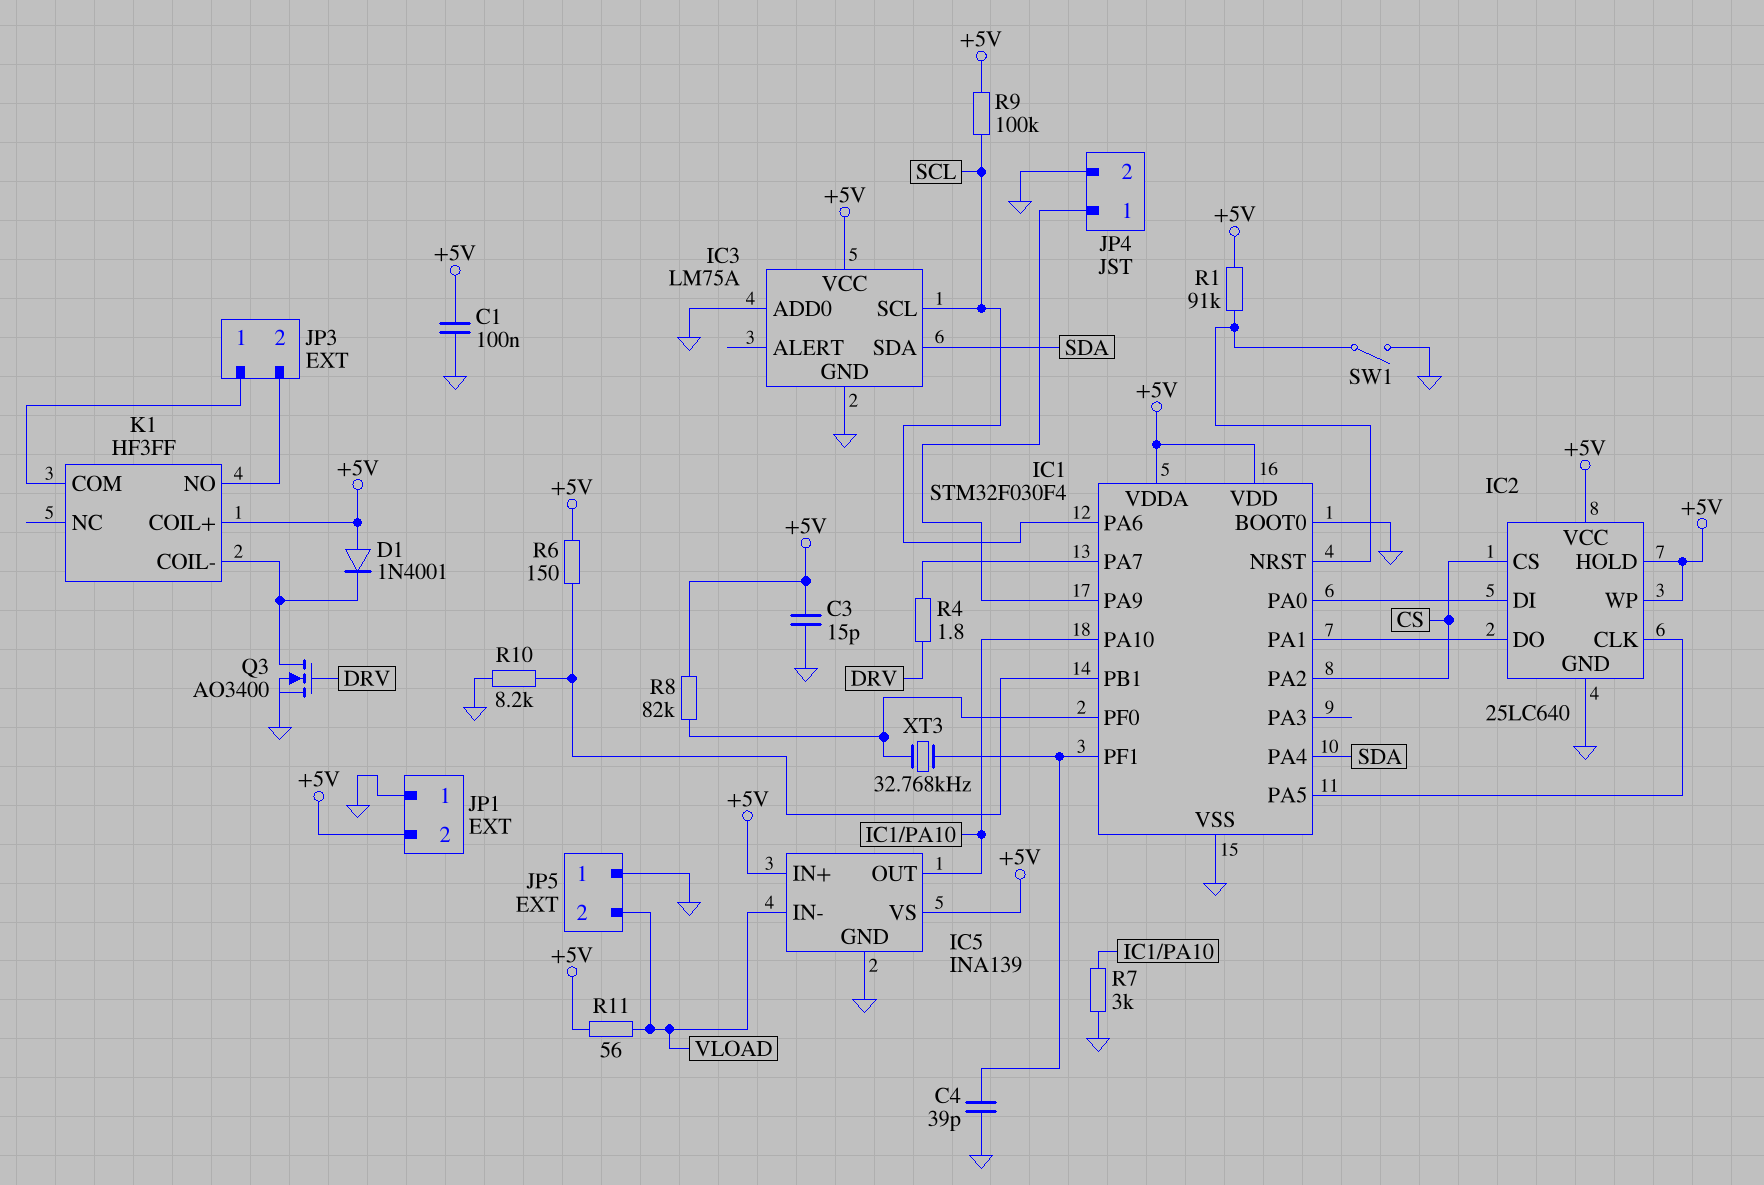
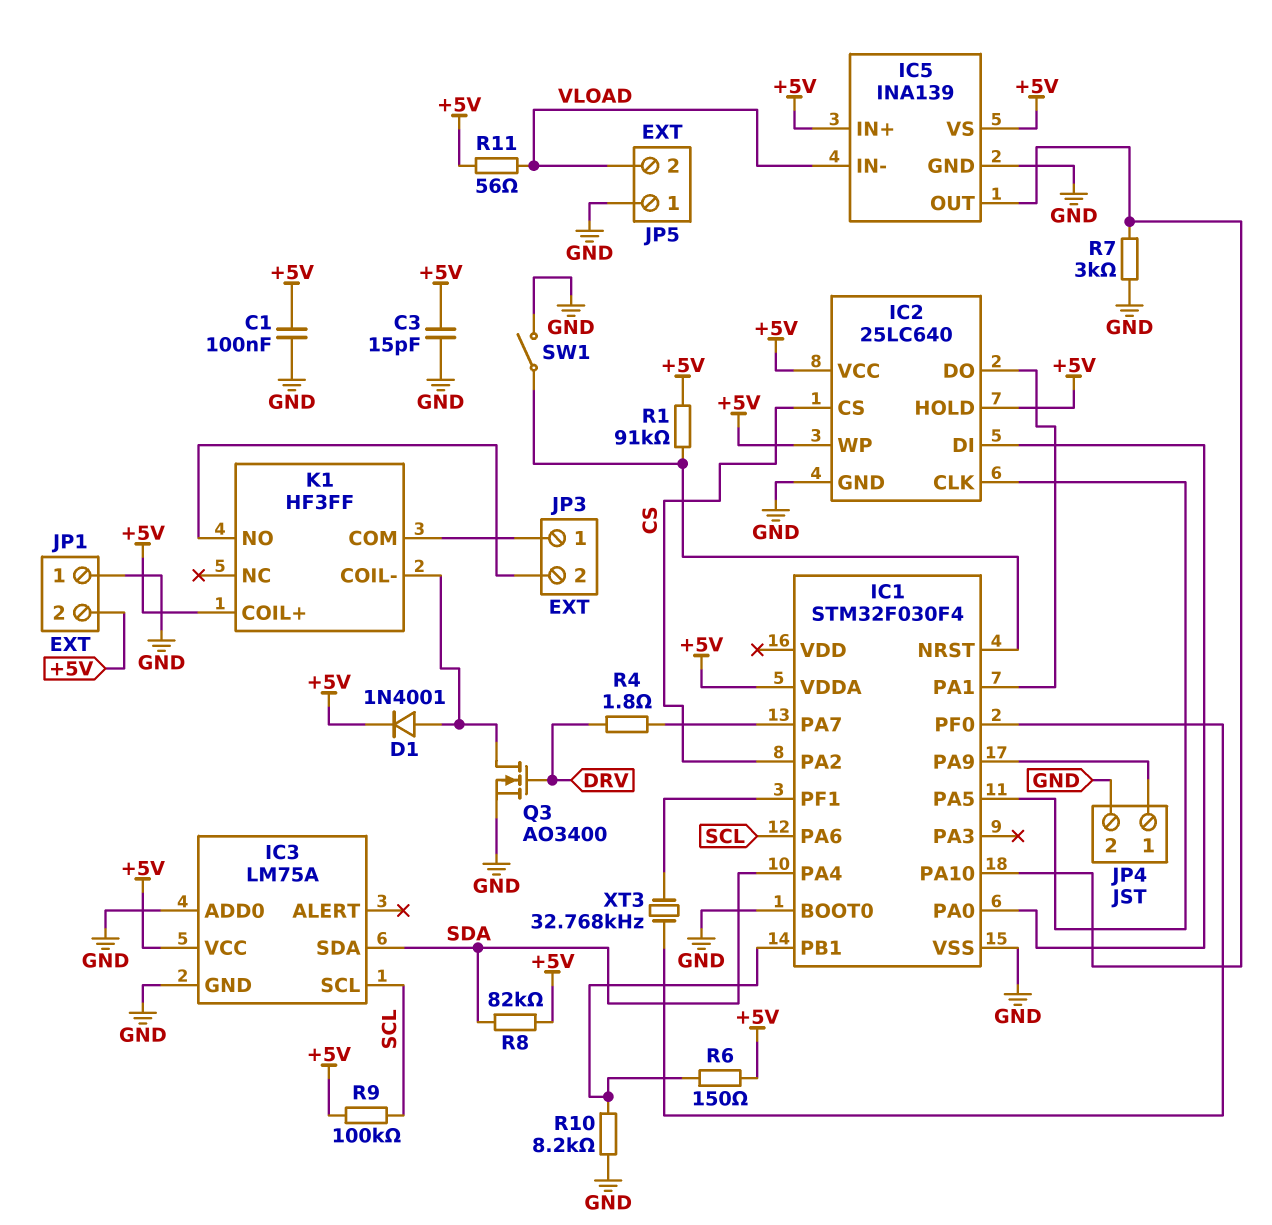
C4: 39pF (GND, IC1/PF1) -> none
D1: diode 1N4001 (A +5V, K K1/COIL-) -> diode 1N4001 (A K1/COIL-, K +5V)
IC1 pin VDD: +5V -> none
R8: 82k (+5V, IC1/PF0) -> 82k (+5V, SDA)

